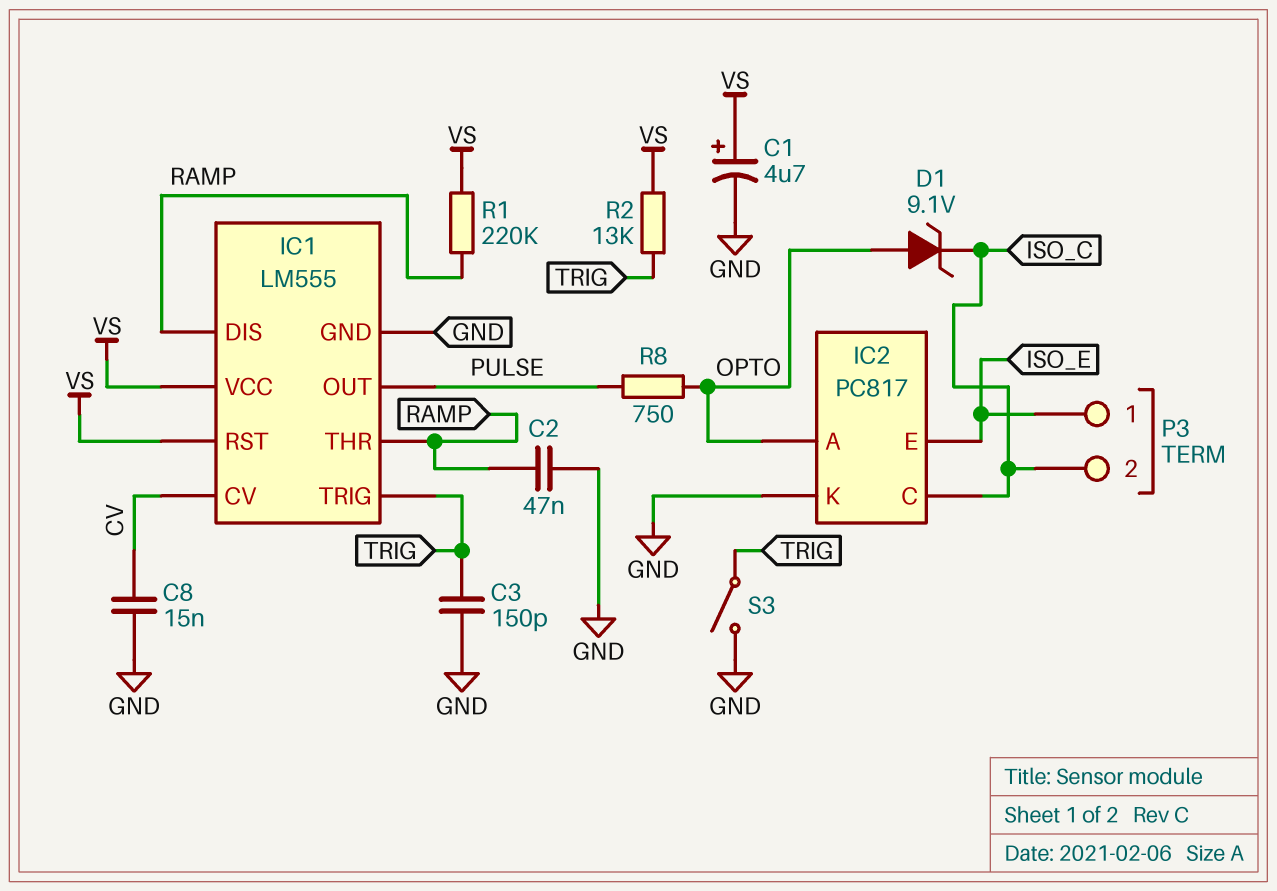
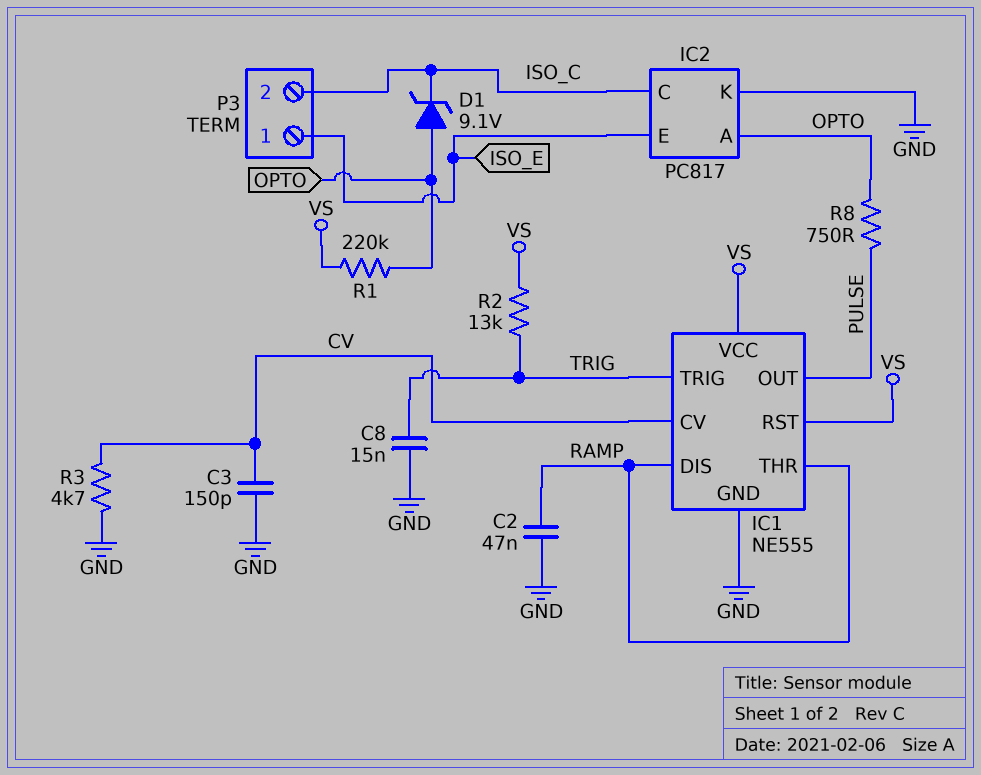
C1: 4.7uF (plus VS, minus GND) -> none
C3: 150pF (GND, TRIG) -> 150pF (CV, GND)
C8: 15nF (CV, GND) -> 15nF (GND, TRIG)
IC1: LM555 -> NE555
R1: 220k (RAMP, VS) -> 220k (OPTO, VS)
R3: none -> 4.7k (CV, GND)
S3: switch (GND, TRIG) -> none

